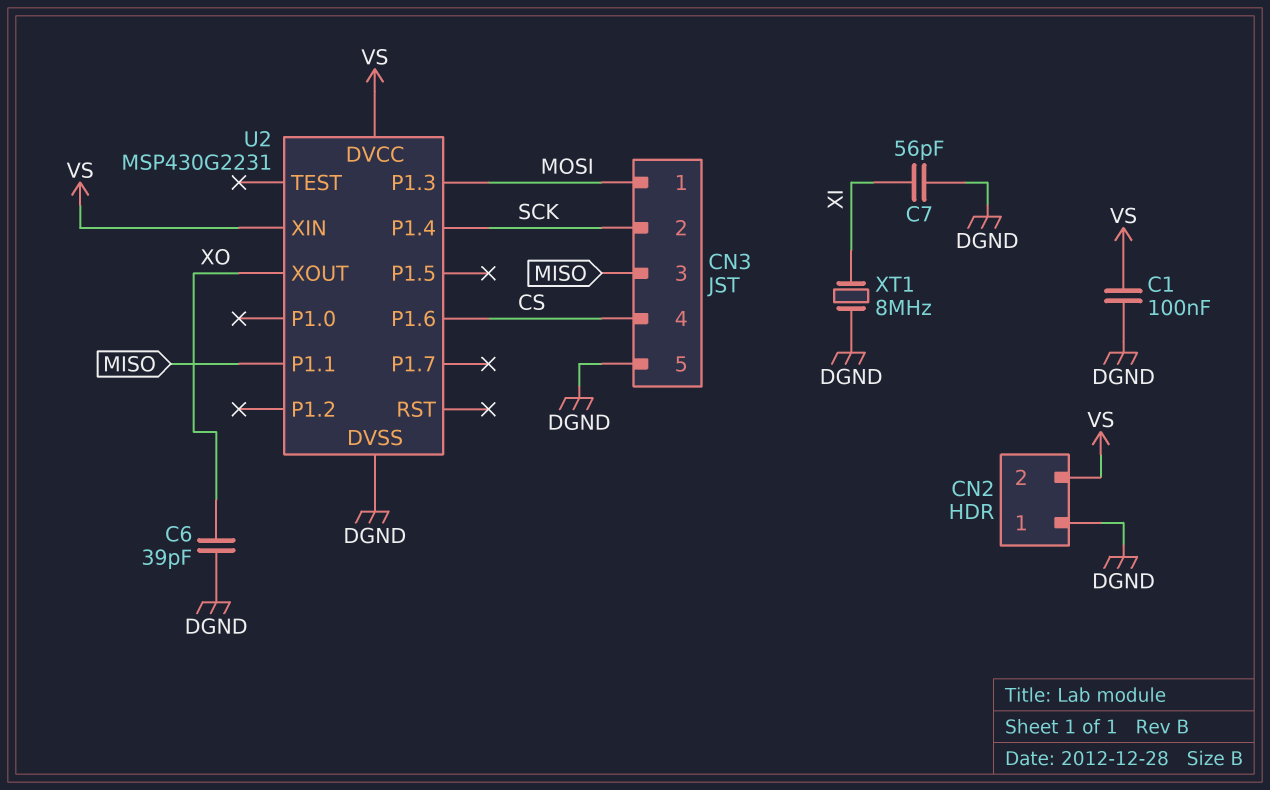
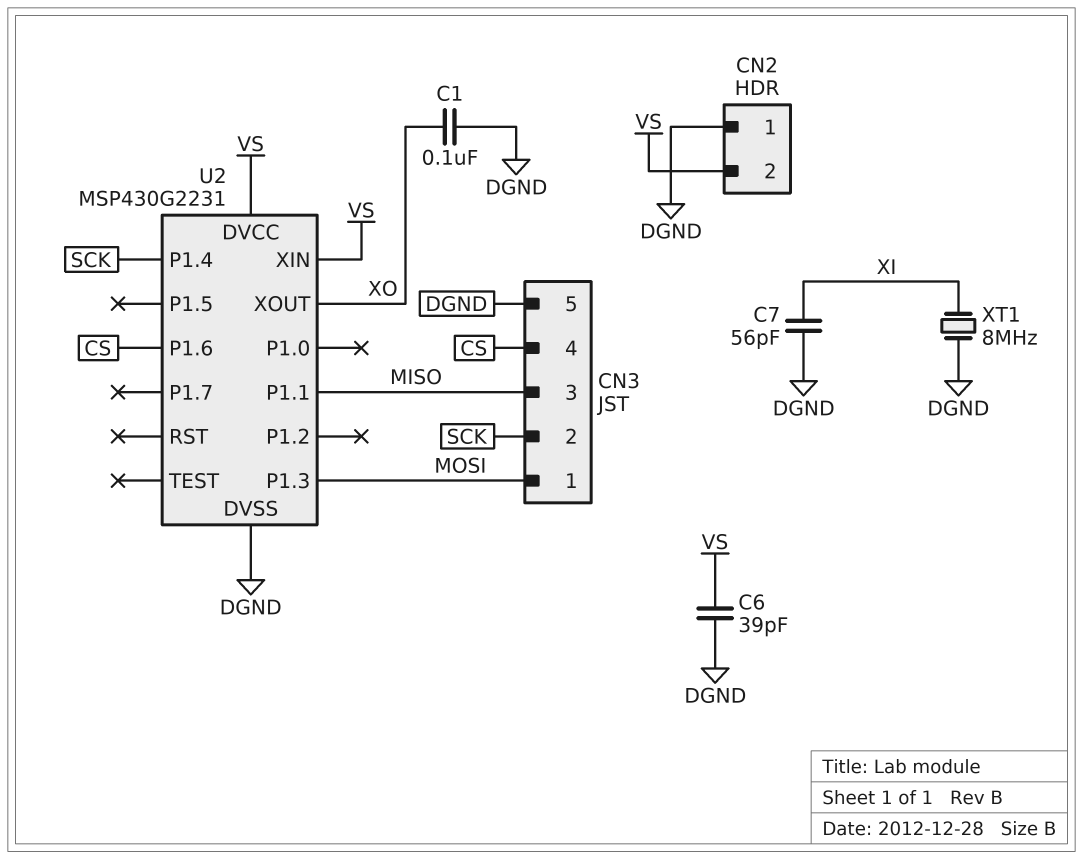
C1: 100nF (DGND, VS) -> 100nF (DGND, XO)
C6: 39pF (DGND, XO) -> 39pF (DGND, VS)

